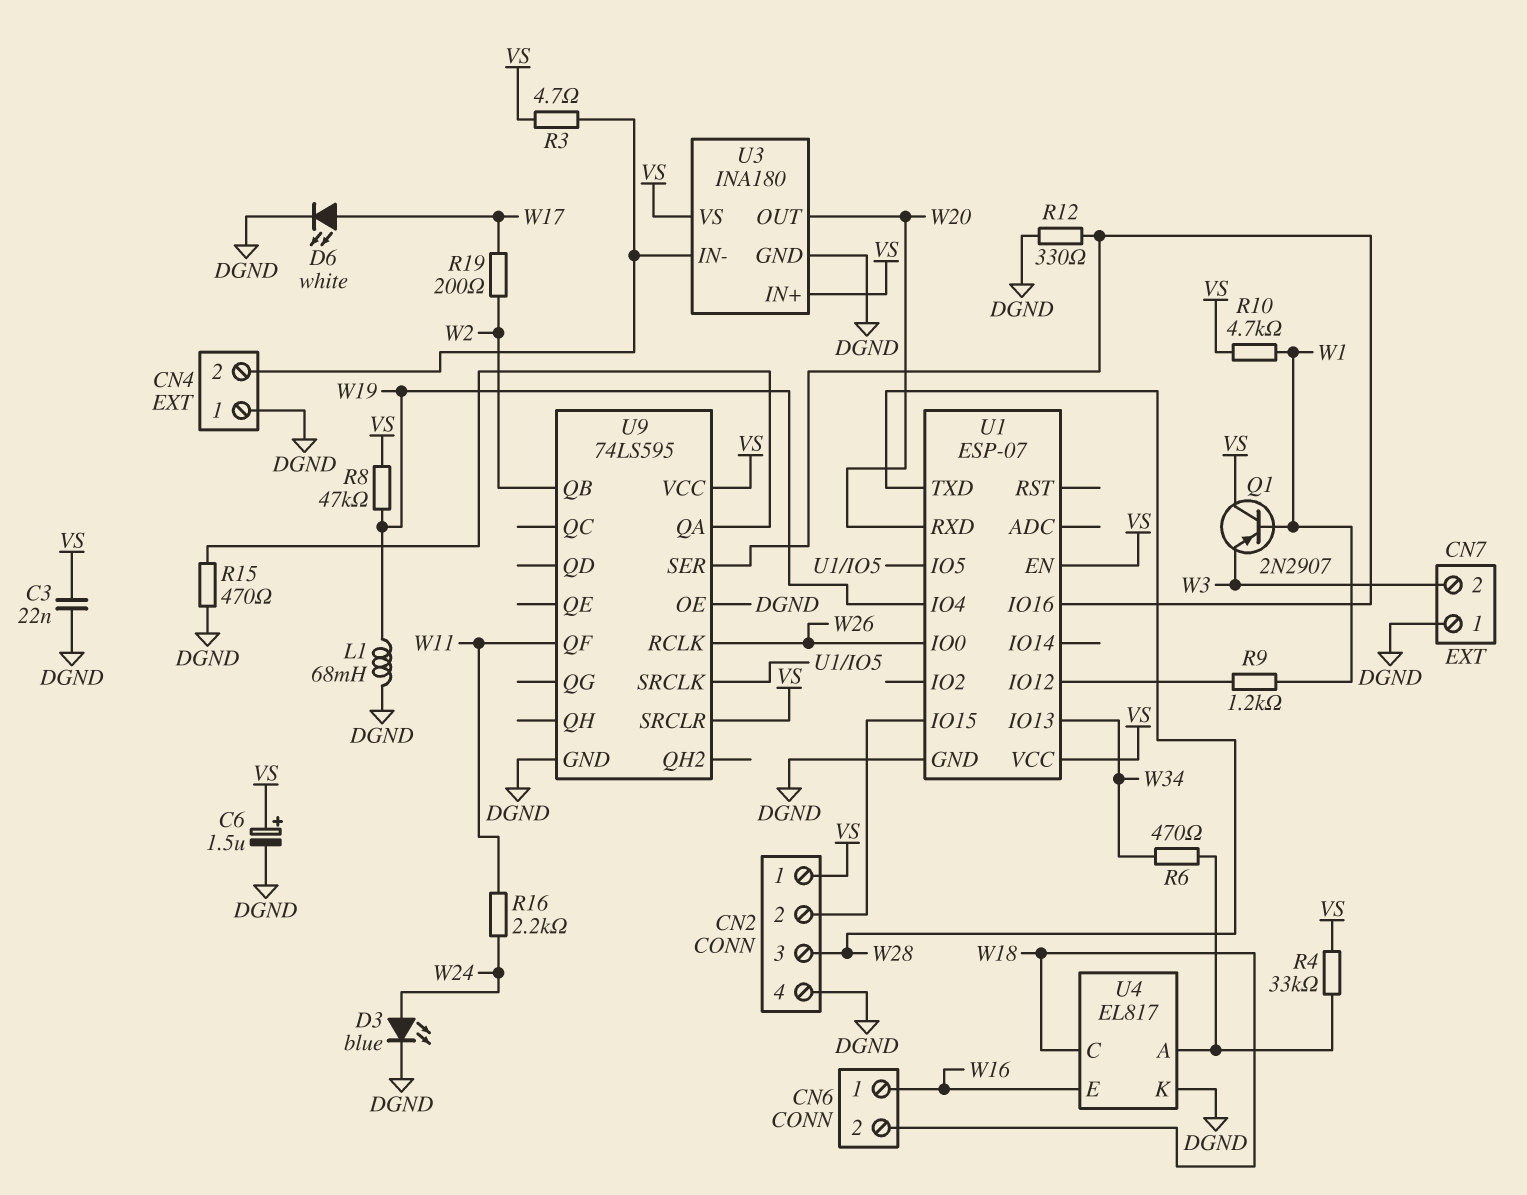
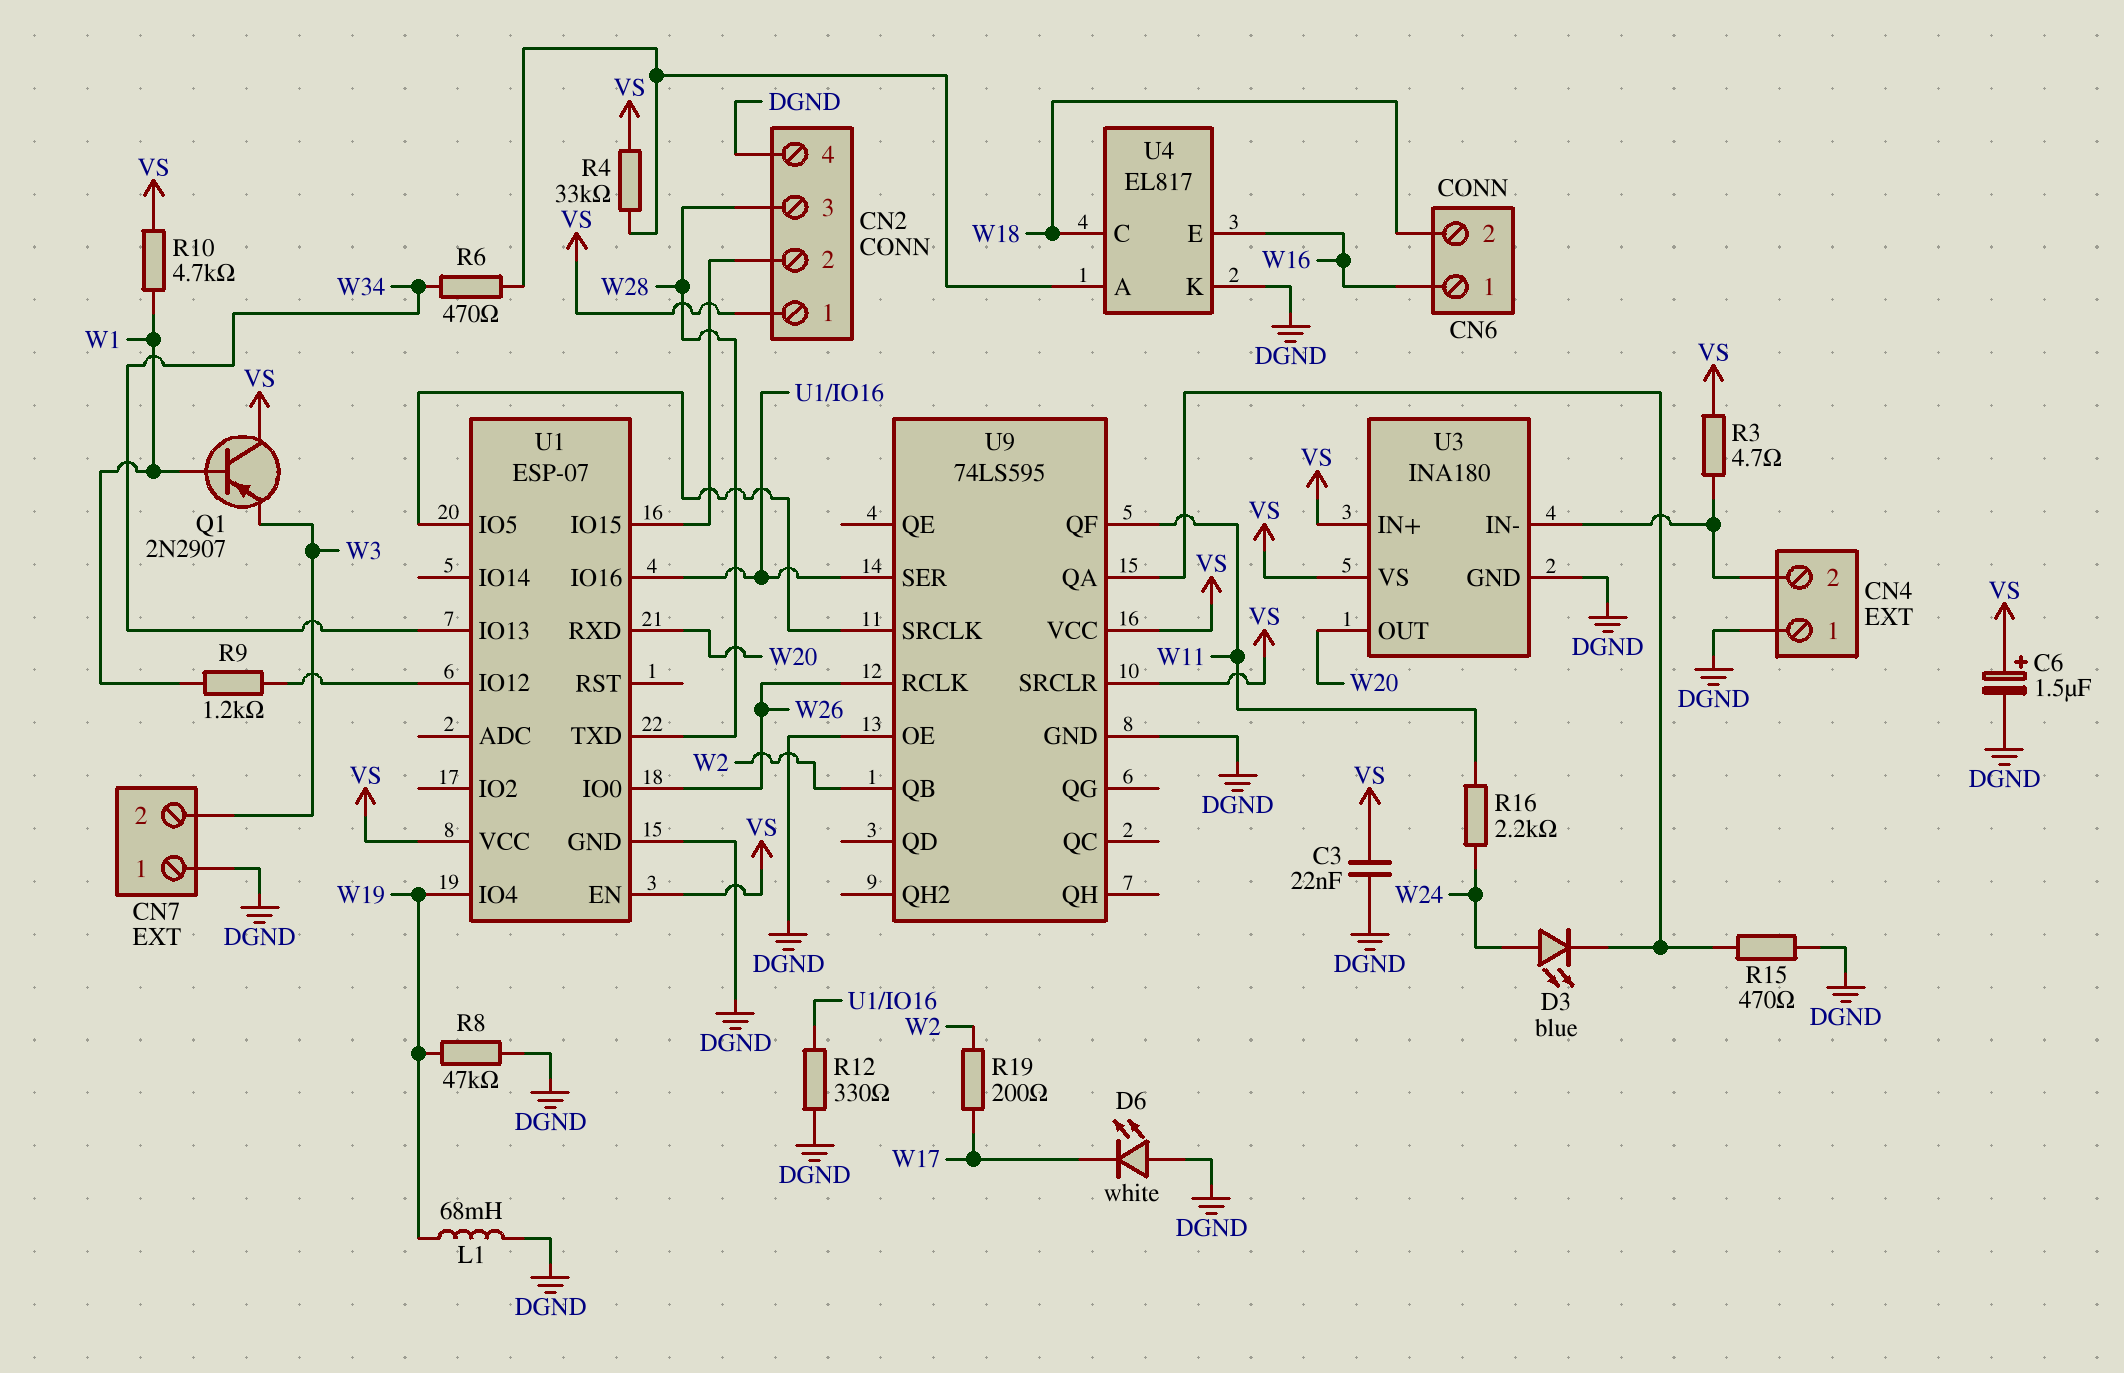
D3: LED blue (A W24, K DGND) -> LED blue (A W24, K U9/QA)
D6: LED white (A W17, K DGND) -> LED white (A DGND, K W17)
R8: 47k (VS, W19) -> 47k (DGND, W19)

